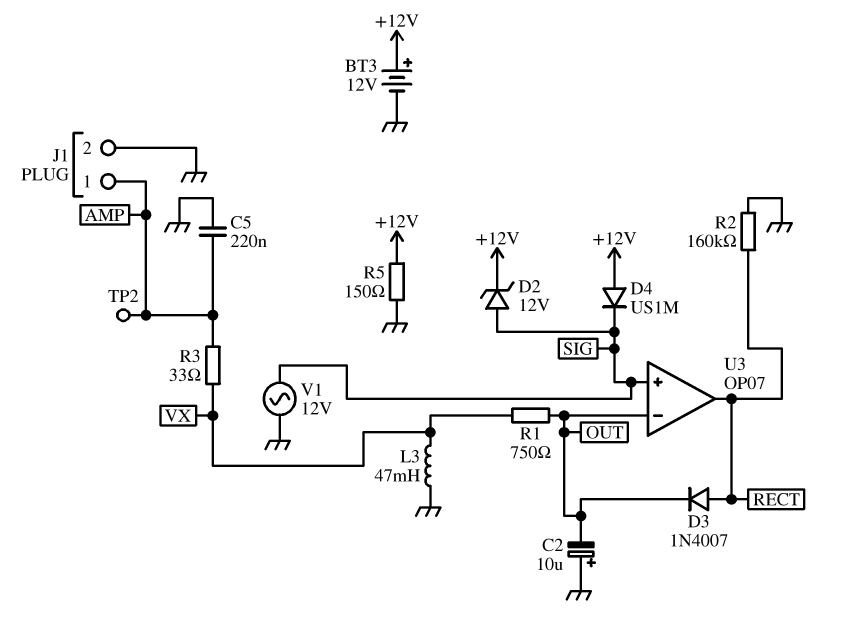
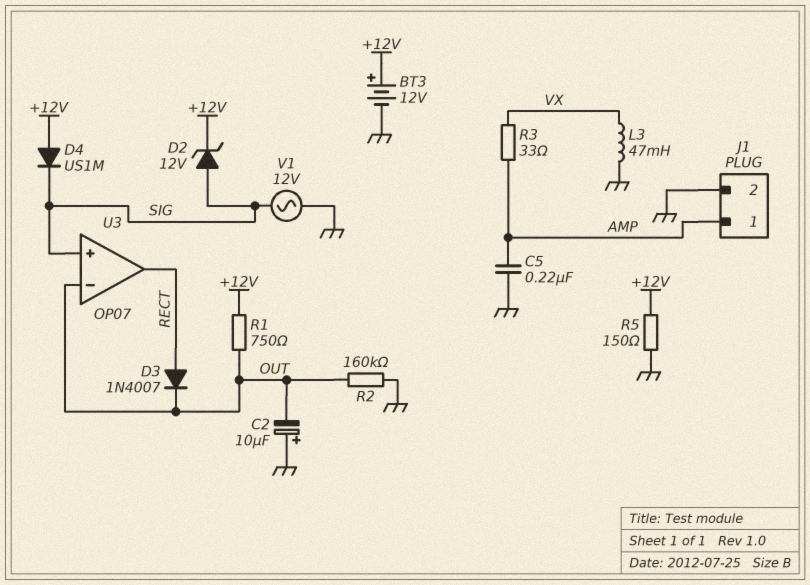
R1: 750 (OUT, VX) -> 750 (+12V, OUT)
R2: 160k (GND, RECT) -> 160k (GND, OUT)
TP2: test point (AMP) -> none

